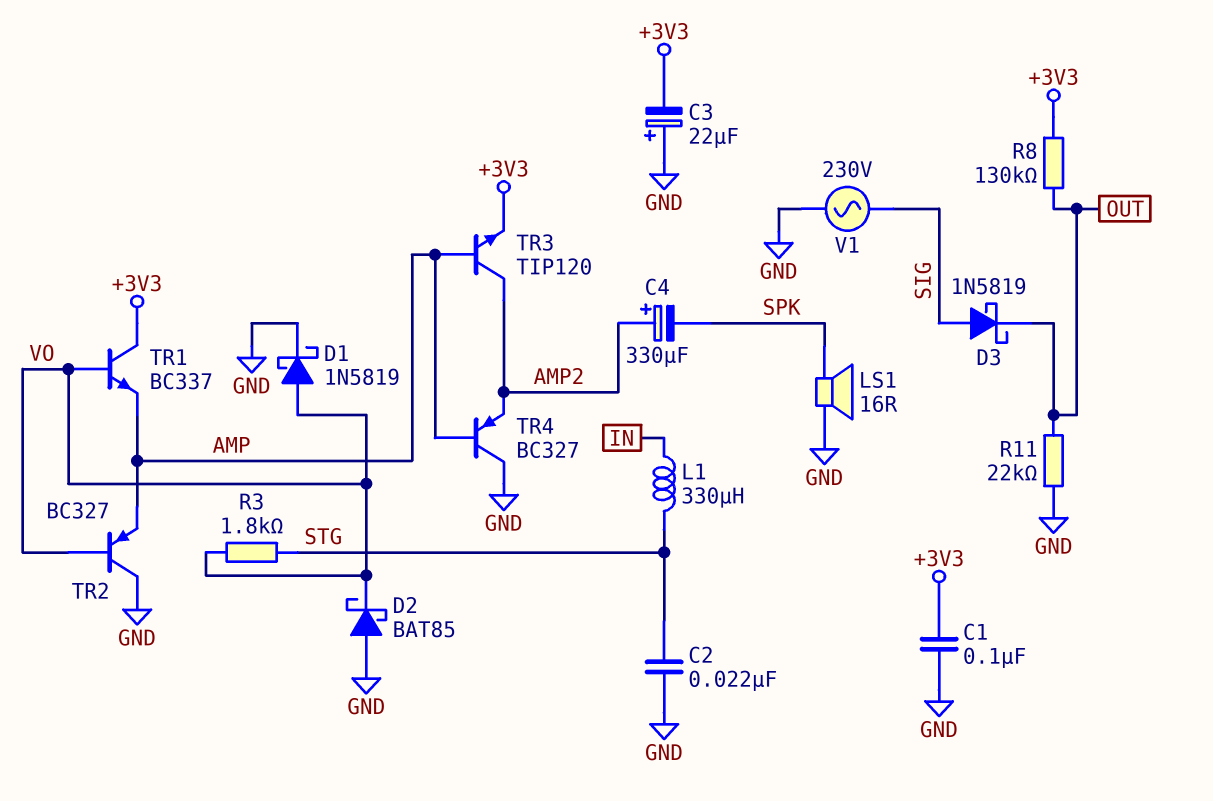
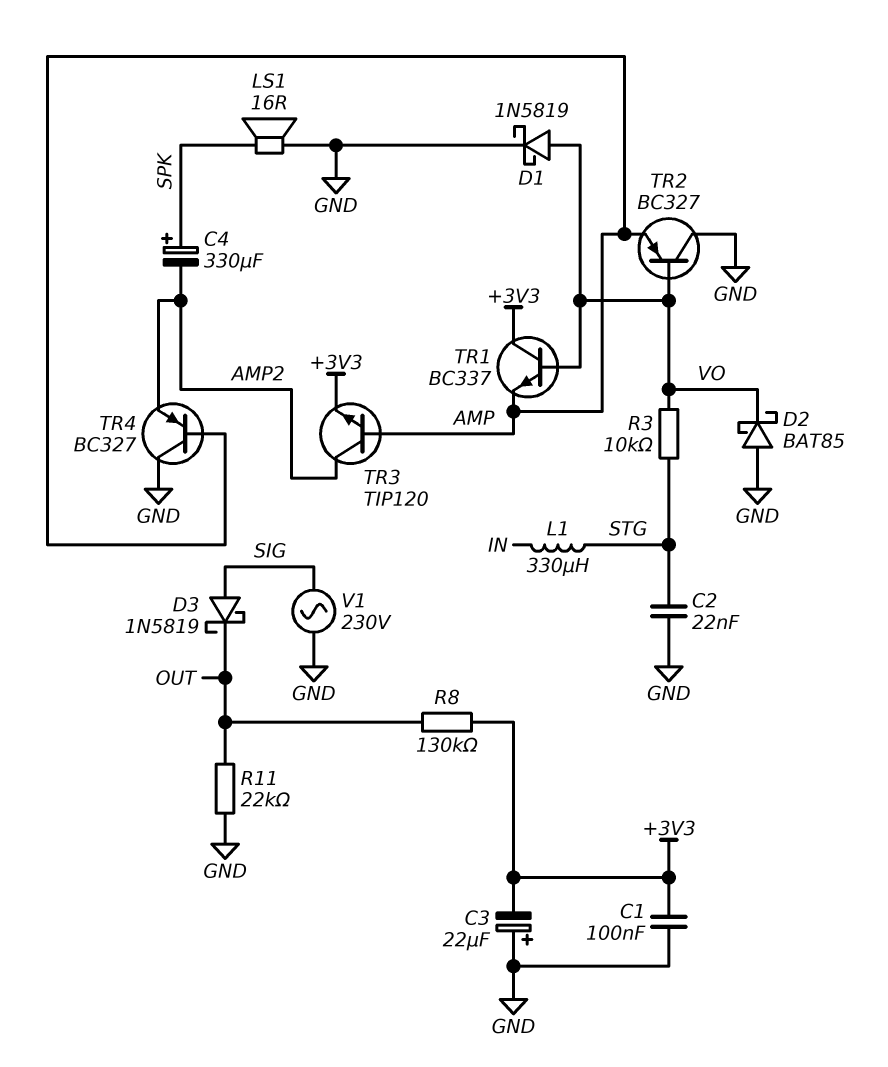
C4: 330uF (plus AMP2, minus SPK) -> 330uF (plus SPK, minus AMP2)
R3: 1.8k (STG, VO) -> 10k (STG, VO)

